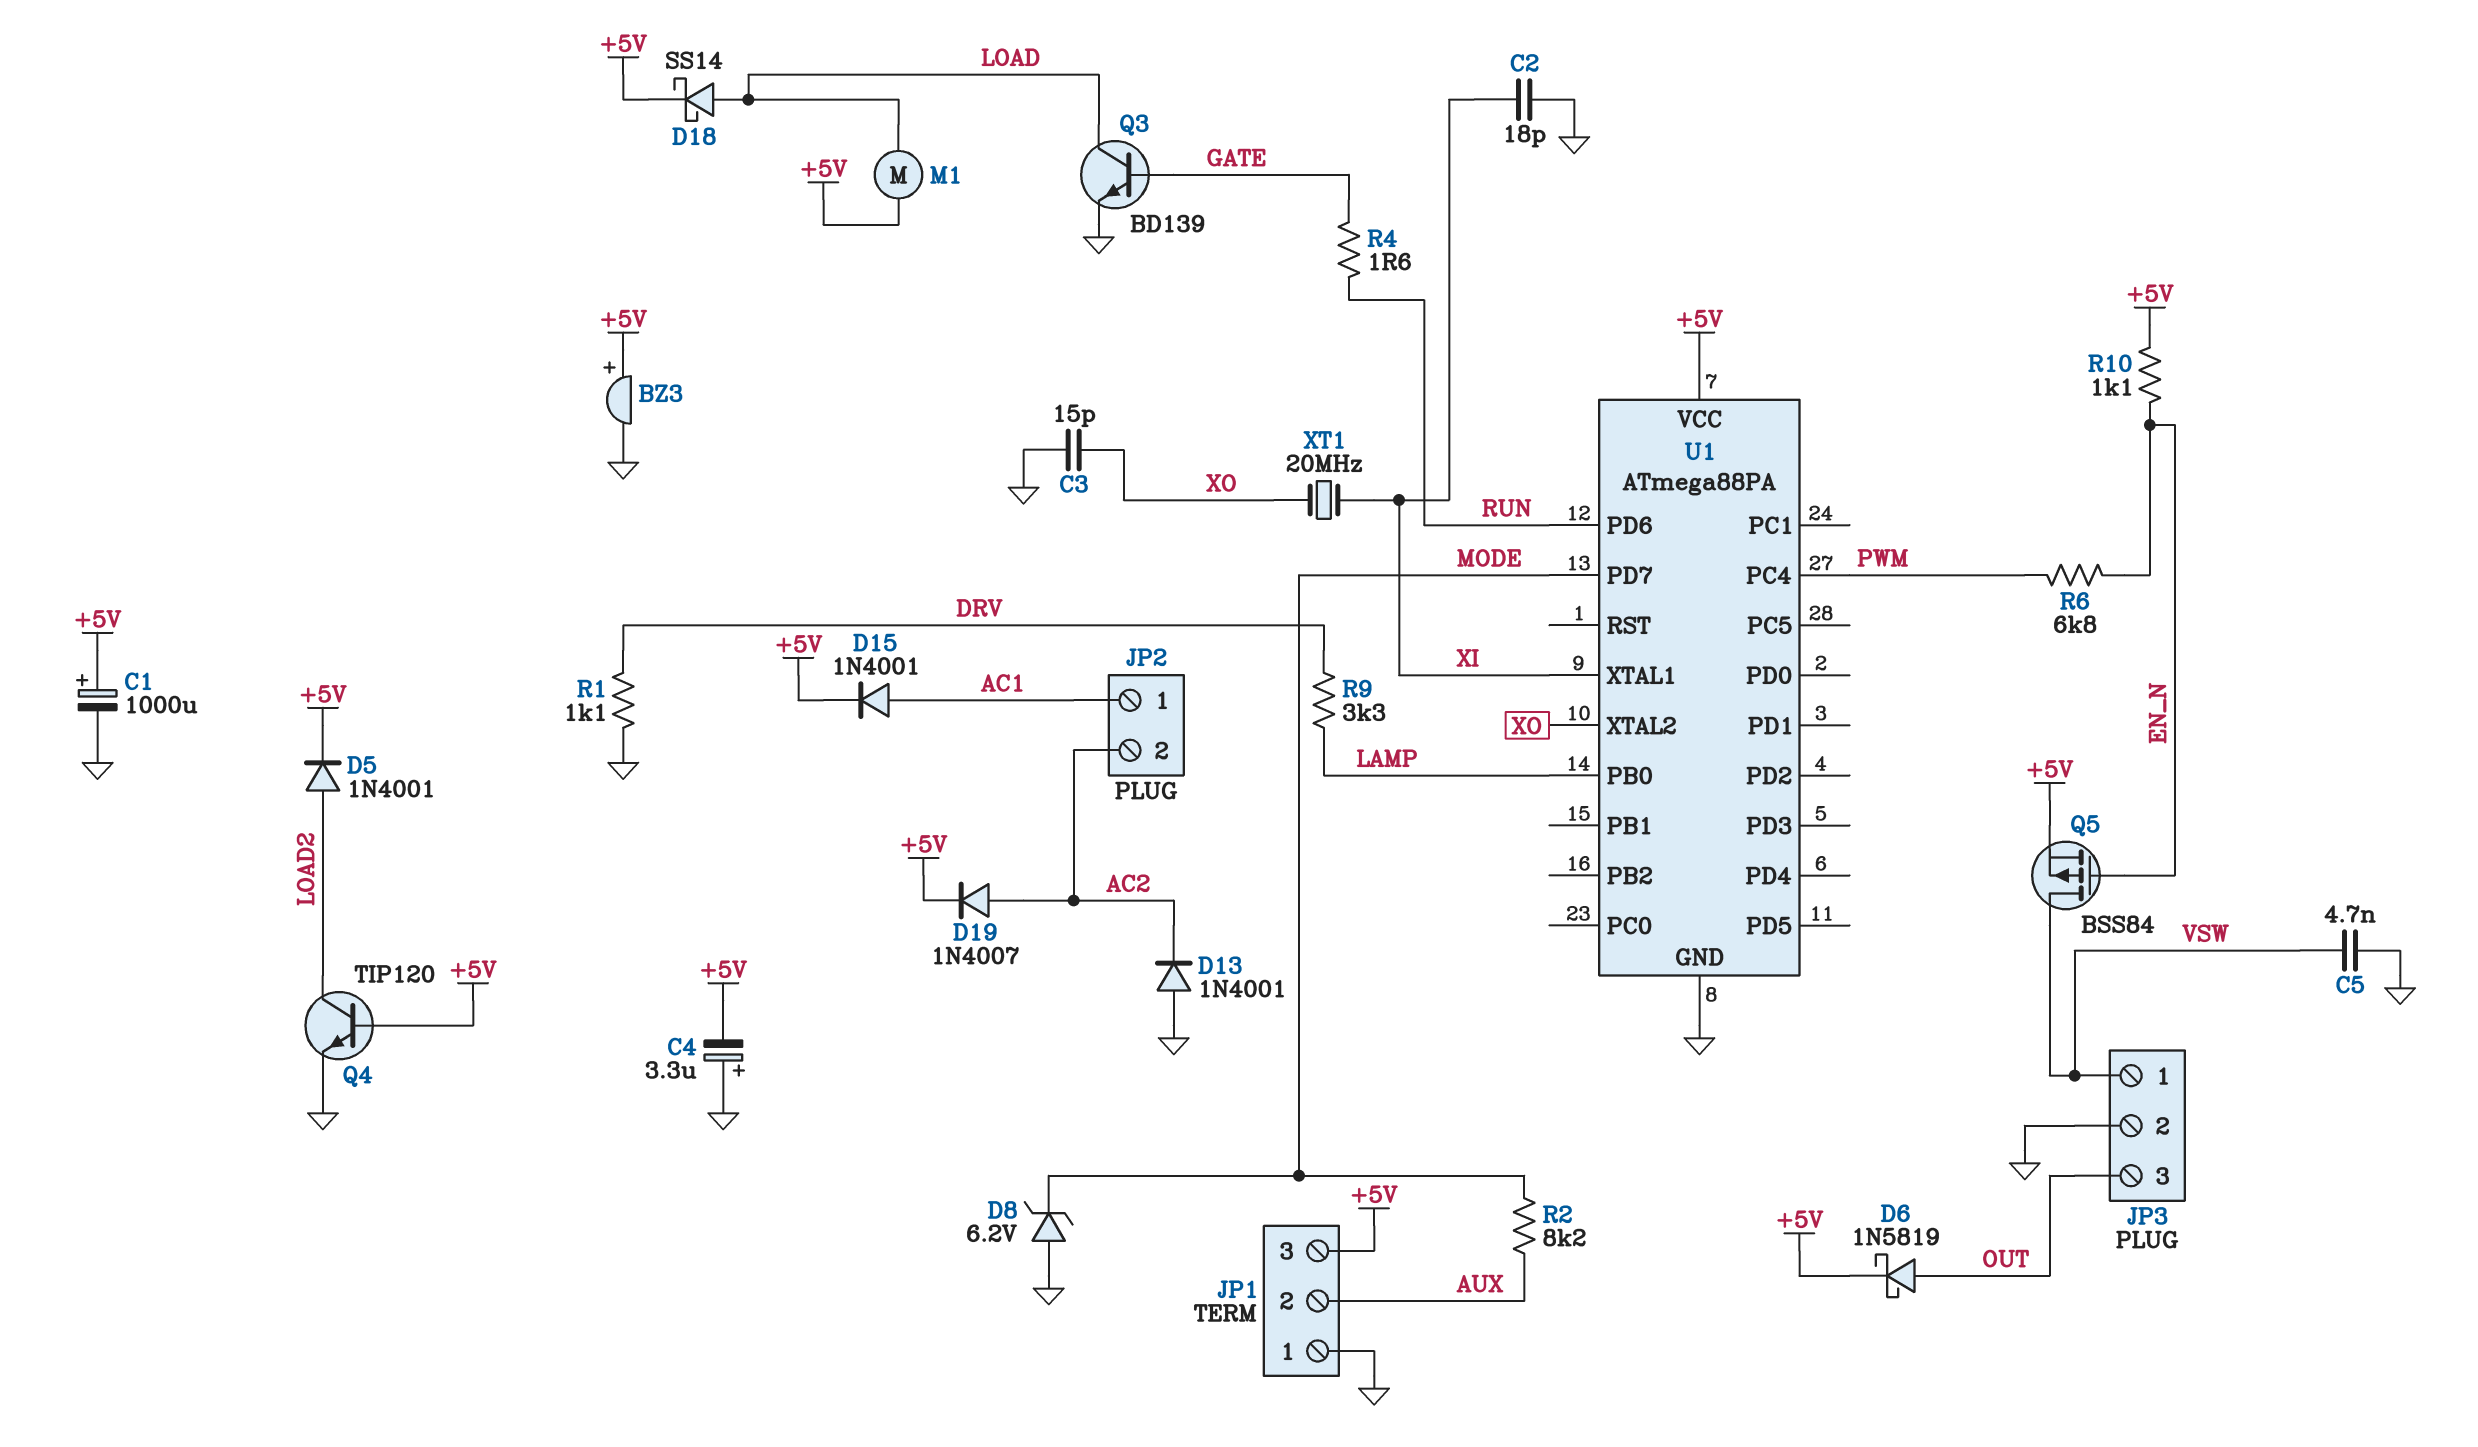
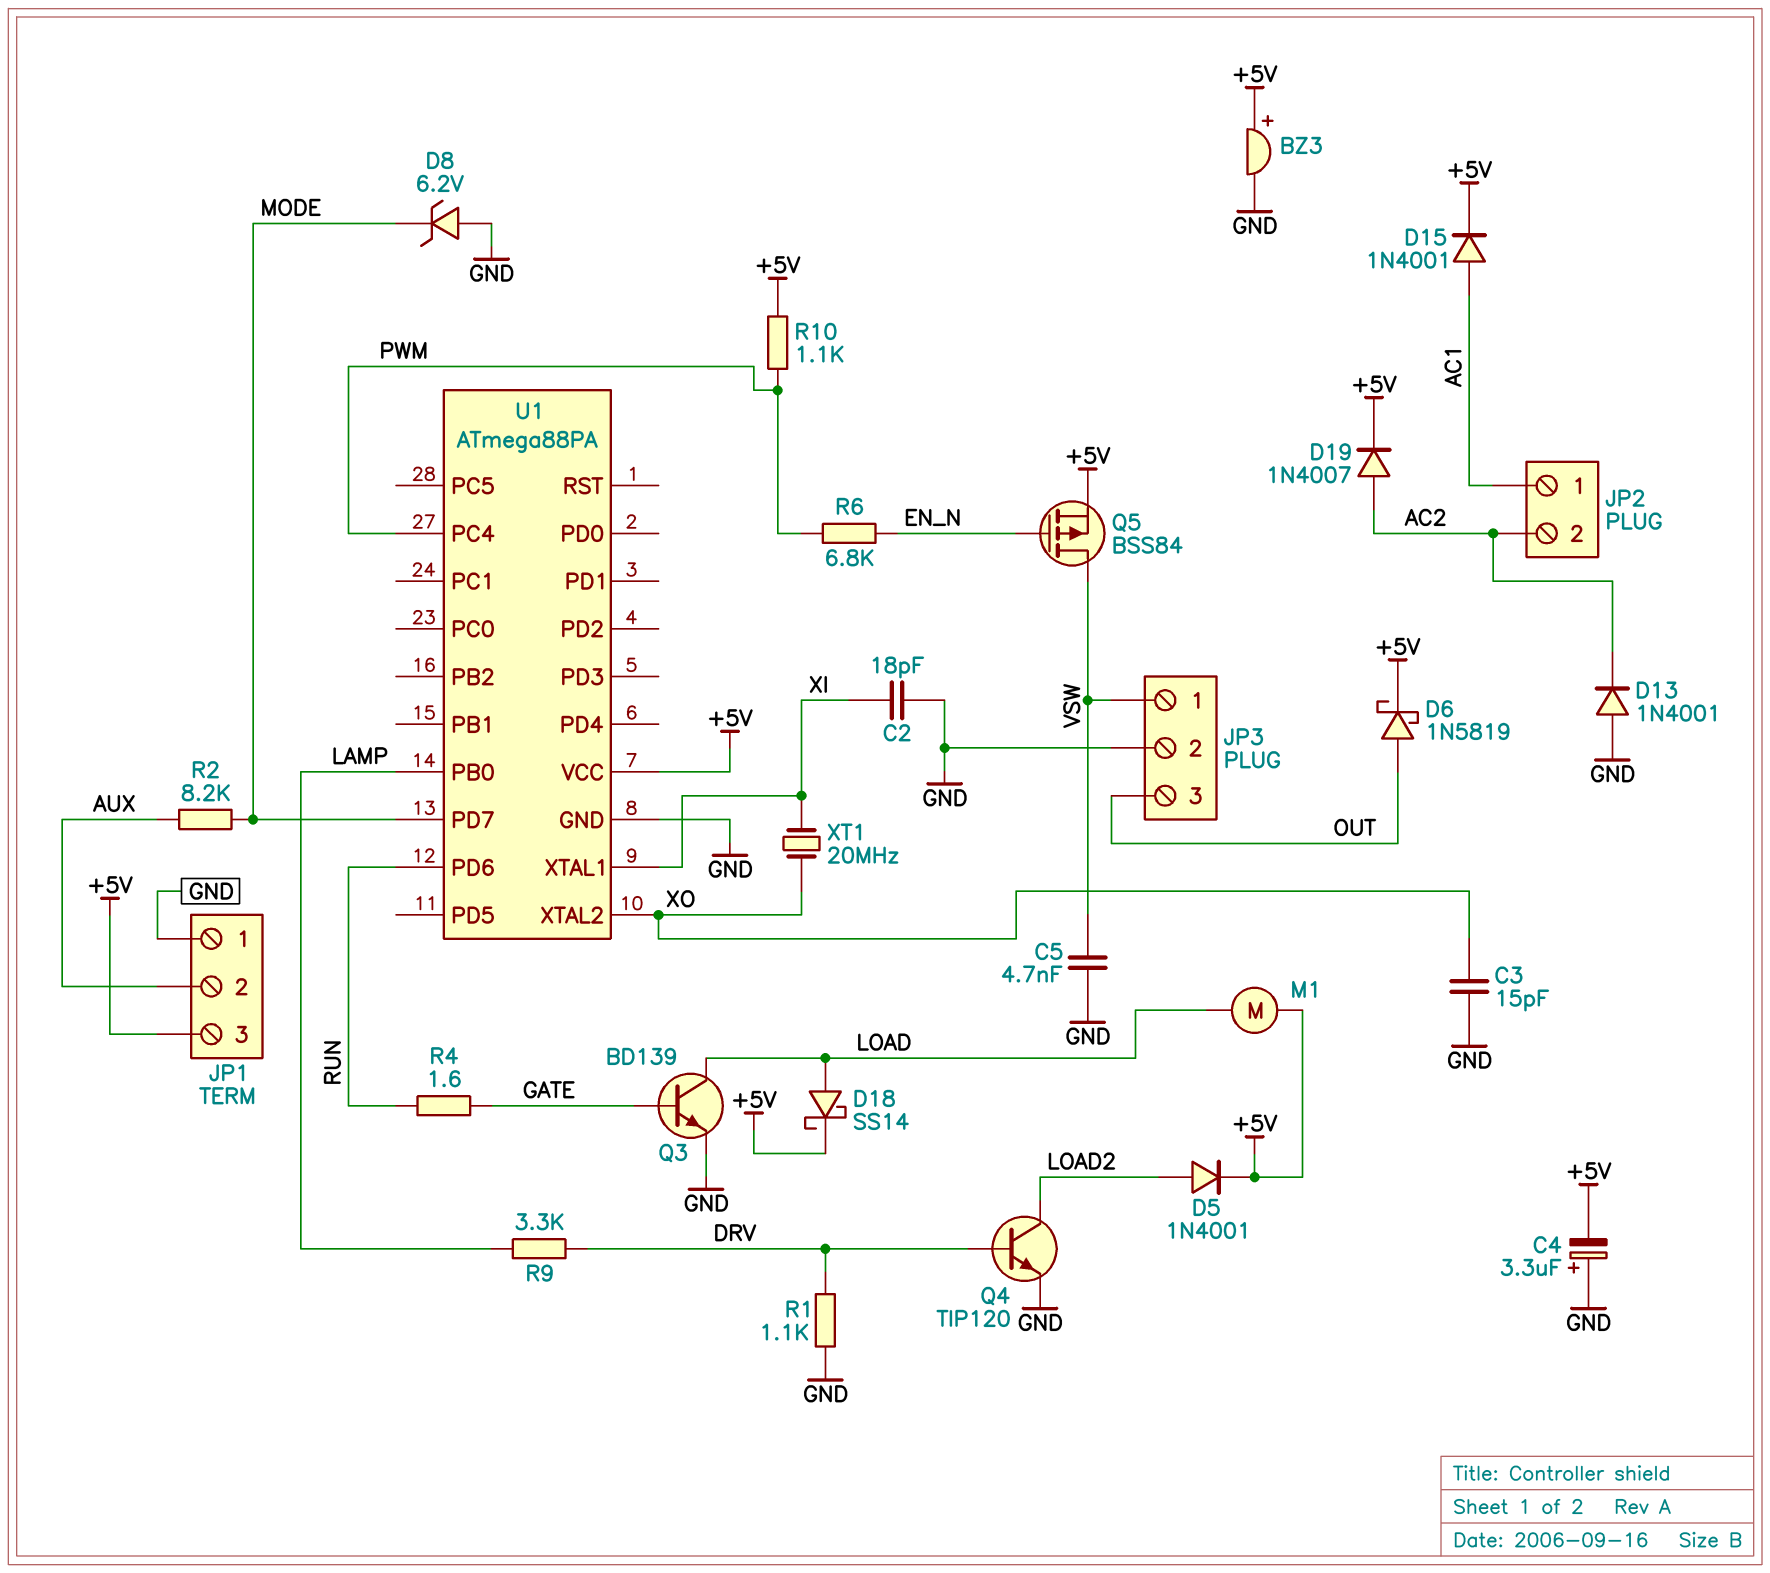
C1: 1000uF (plus +5V, minus GND) -> none
Q4: NPN TIP120 (B +5V, C LOAD2, E GND) -> NPN TIP120 (B DRV, C LOAD2, E GND)
R10: 1.1k (+5V, EN_N) -> 1.1k (+5V, PWM)

